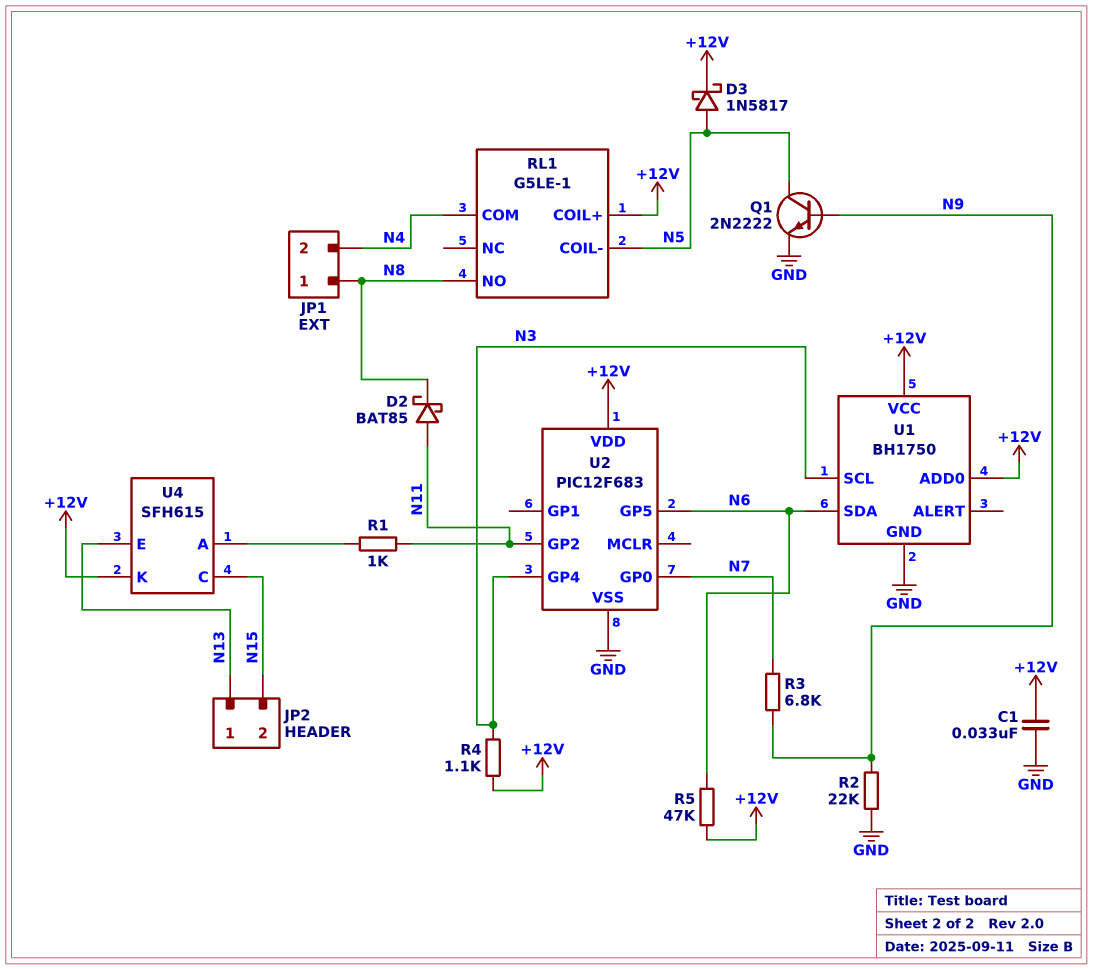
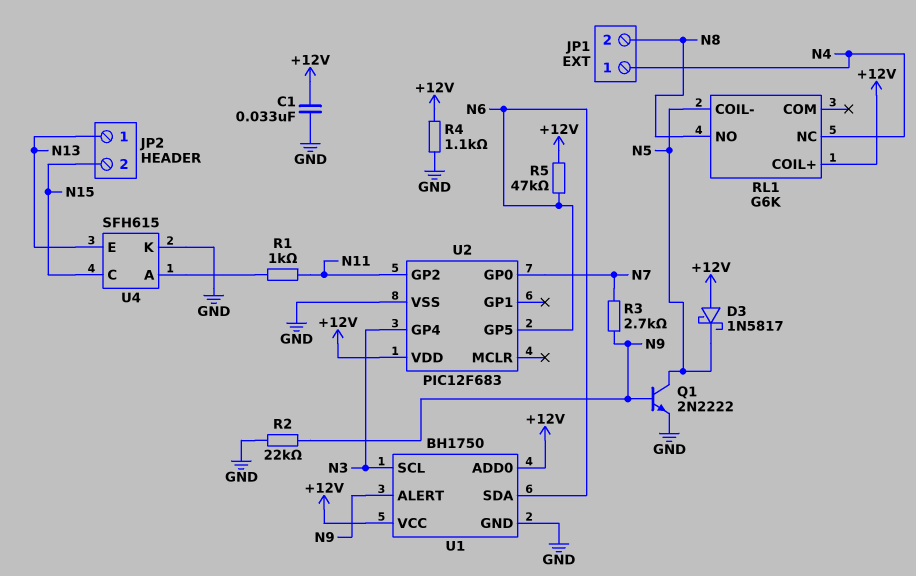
D2: schottky BAT85 (A N11, K N8) -> none
D3: schottky 1N5817 (A N5, K +12V) -> schottky 1N5817 (A +12V, K N5)
JP1 pin 1: N8 -> N4
JP1 pin 2: N4 -> N8
R3: 6.8k (N7, N9) -> 2.7k (N7, N9)
R4: 1.1k (+12V, N3) -> 1.1k (+12V, GND)
RL1: G5LE-1 -> G6K
RL1 pin COM: N4 -> none
RL1 pin NC: none -> N4
U1 pin ALERT: none -> N9
U4 pin K: +12V -> GND

